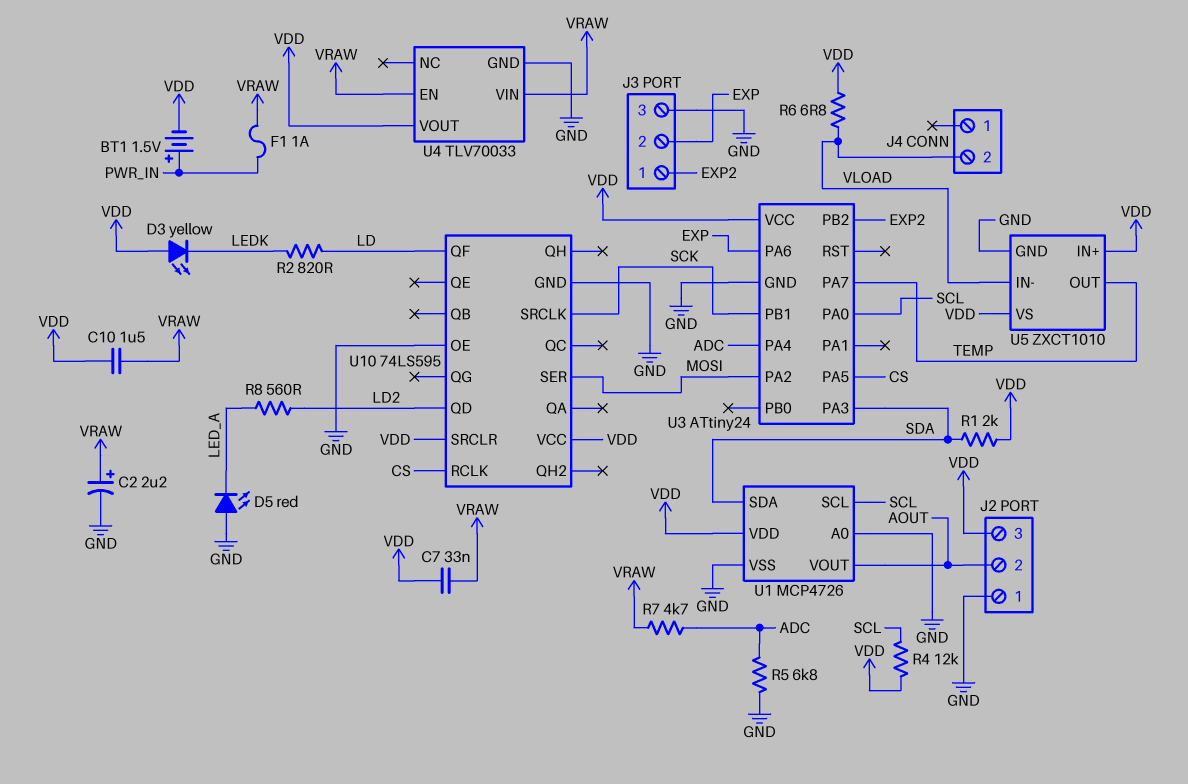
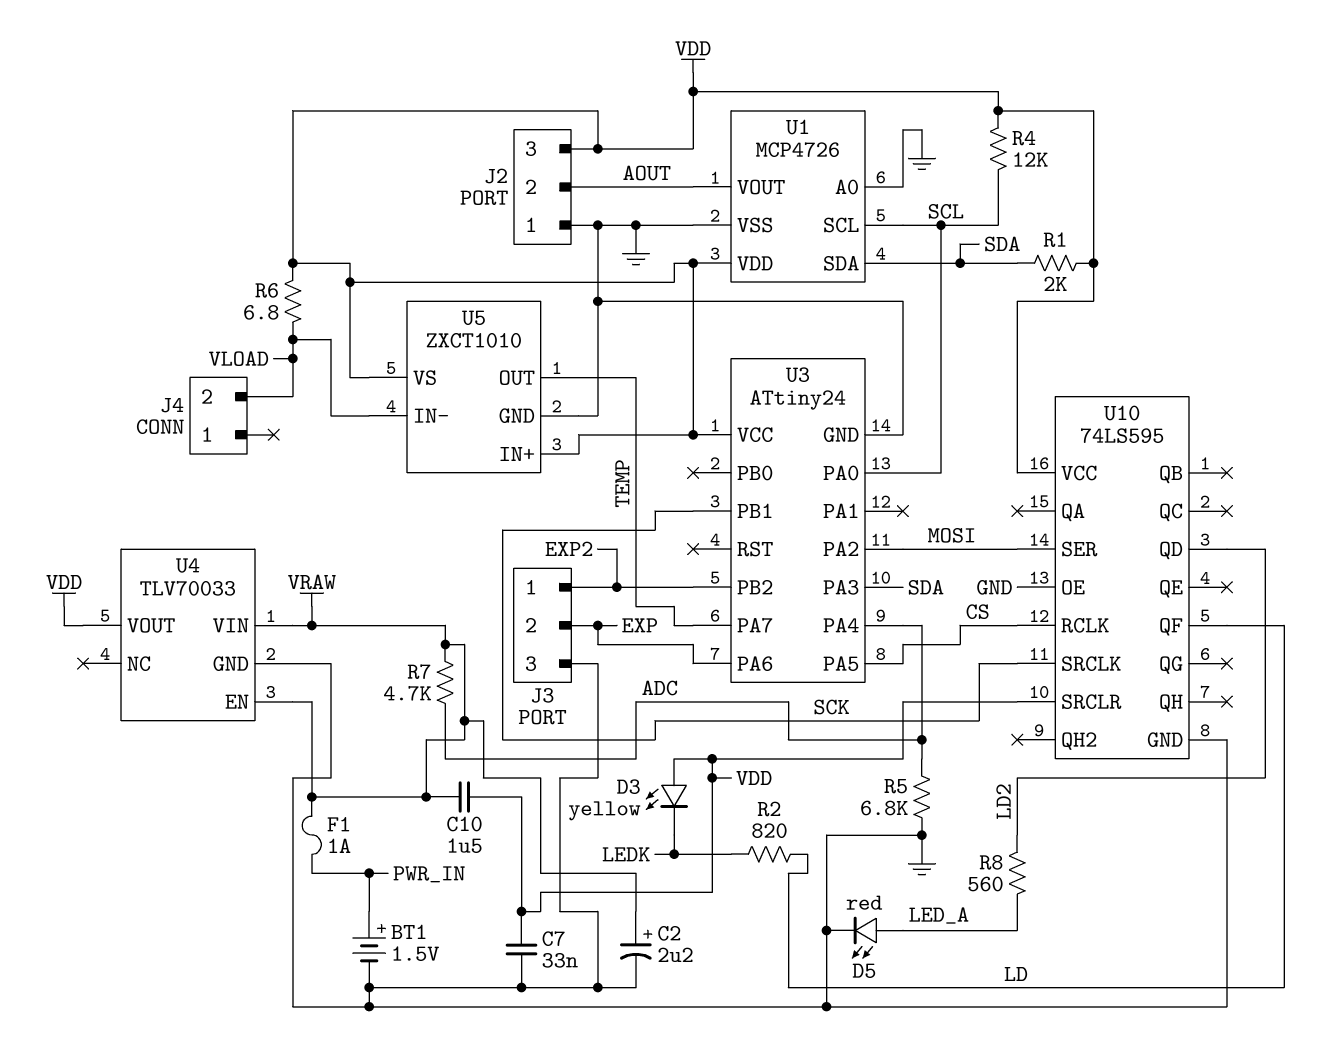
BT1: 1.5V (plus PWR_IN, minus VDD) -> 1.5V (plus PWR_IN, minus GND)
C7: 33nF (VDD, VRAW) -> 33nF (GND, VDD)
D5: LED red (A GND, K LED_A) -> LED red (A LED_A, K GND)

